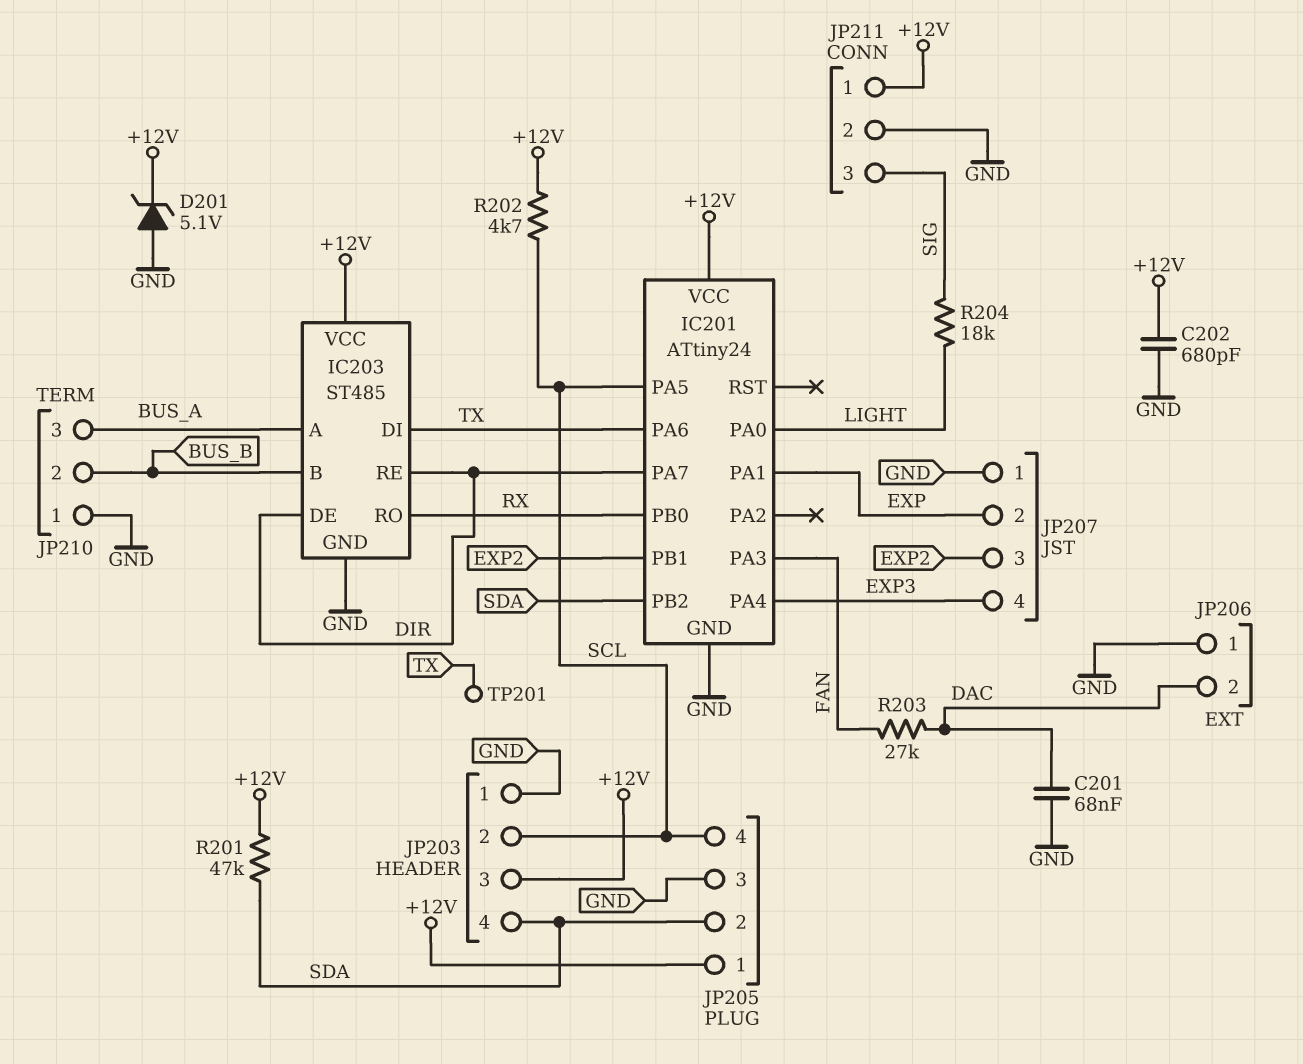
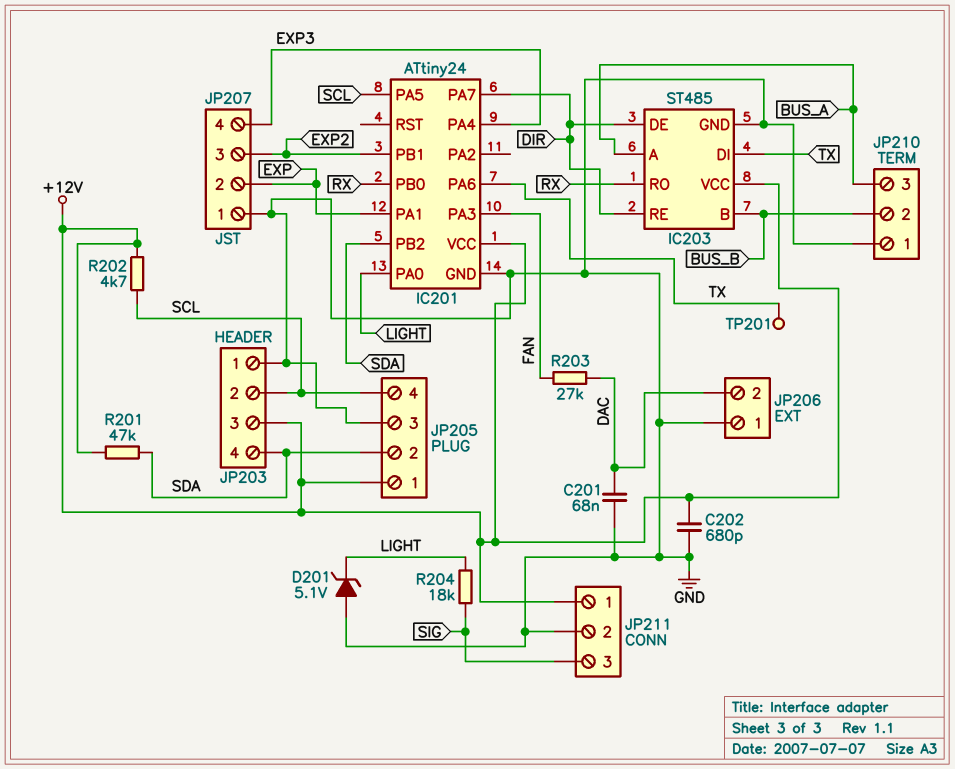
D201: zener 5.1V (A GND, K +12V) -> zener 5.1V (A GND, K LIGHT)

